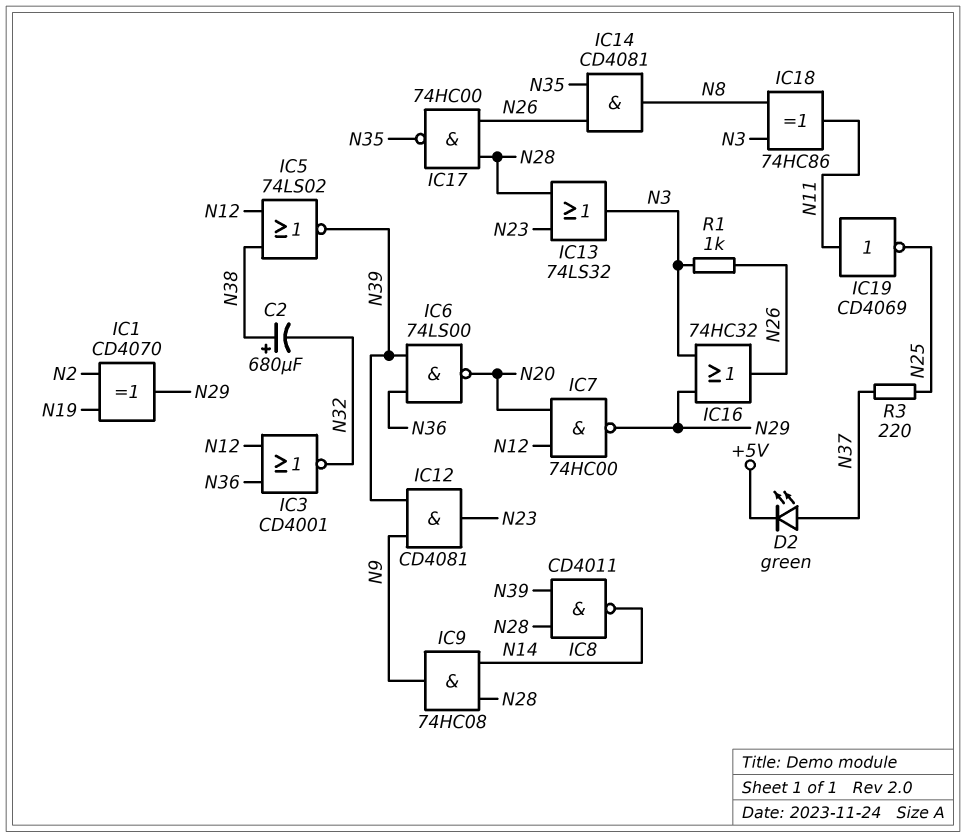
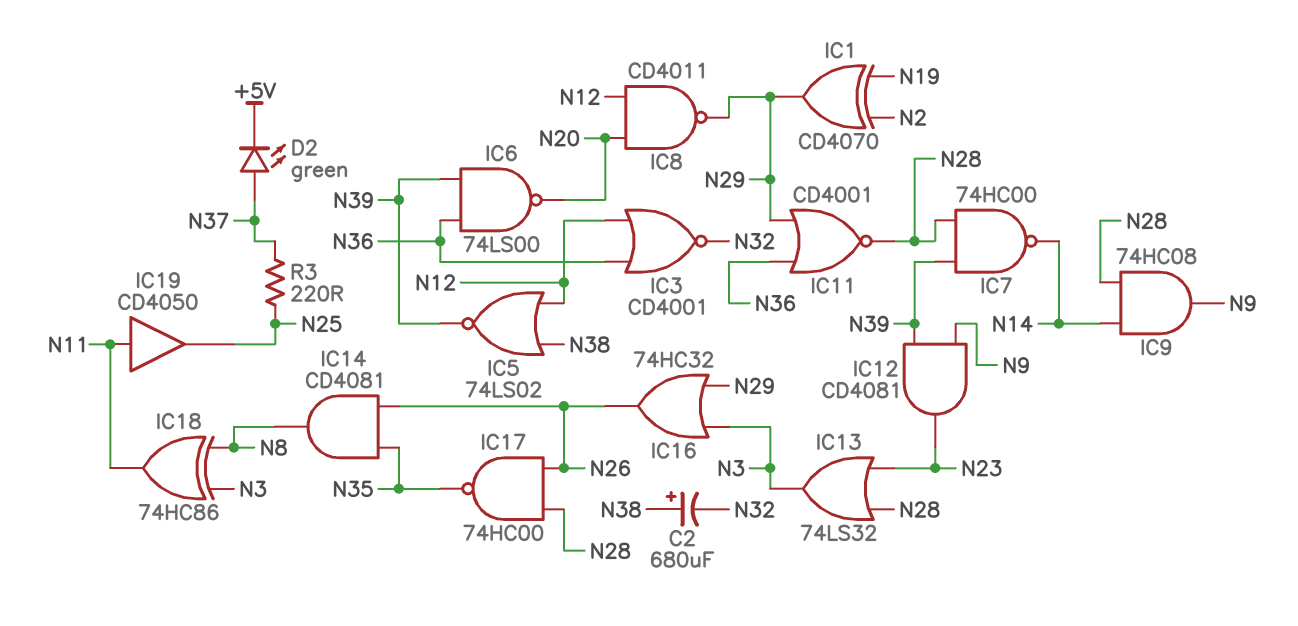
IC7: NAND 74HC00 (in N12, in N20, out N29) -> NAND 74HC00 (in N28, in N39, out N14)
IC8: NAND CD4011 (in N28, in N39, out N14) -> NAND CD4011 (in N12, in N20, out N29)
IC11: none -> NOR CD4001 (in N29, in N36, out N28)
IC19: NOT CD4069 (in N11, out N25) -> buffer CD4050 (in N11, out N25)
R1: 1k (N3, N26) -> none

